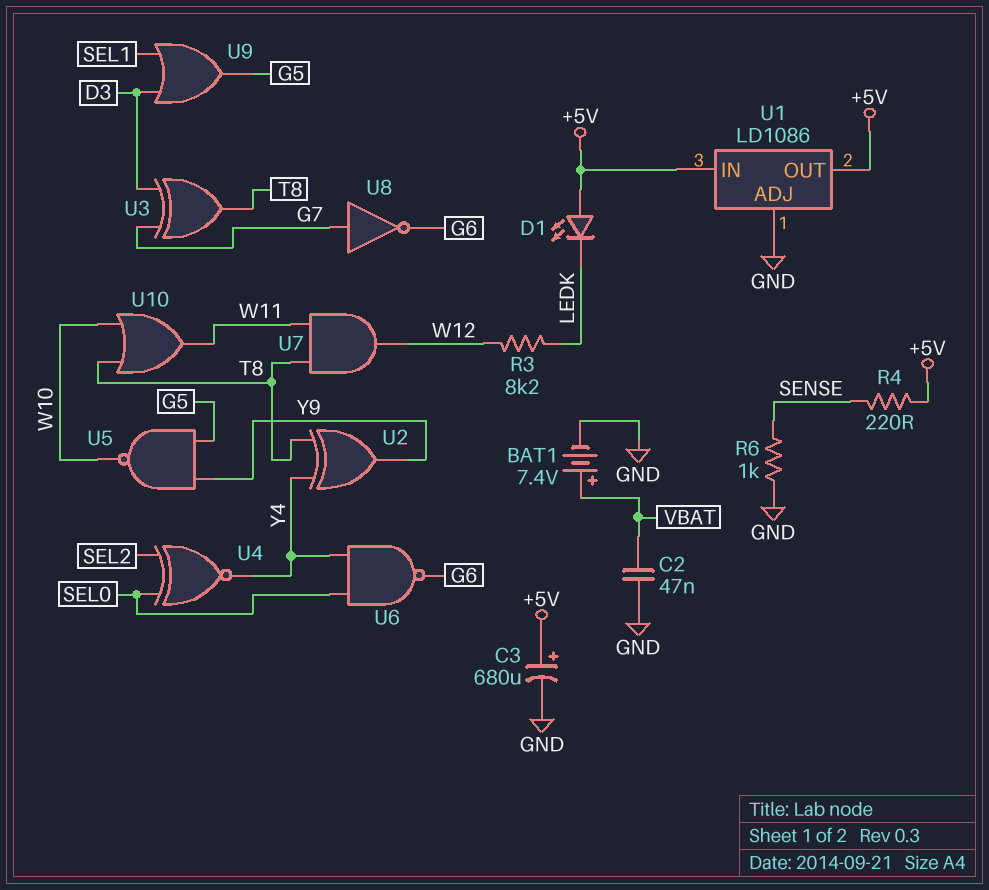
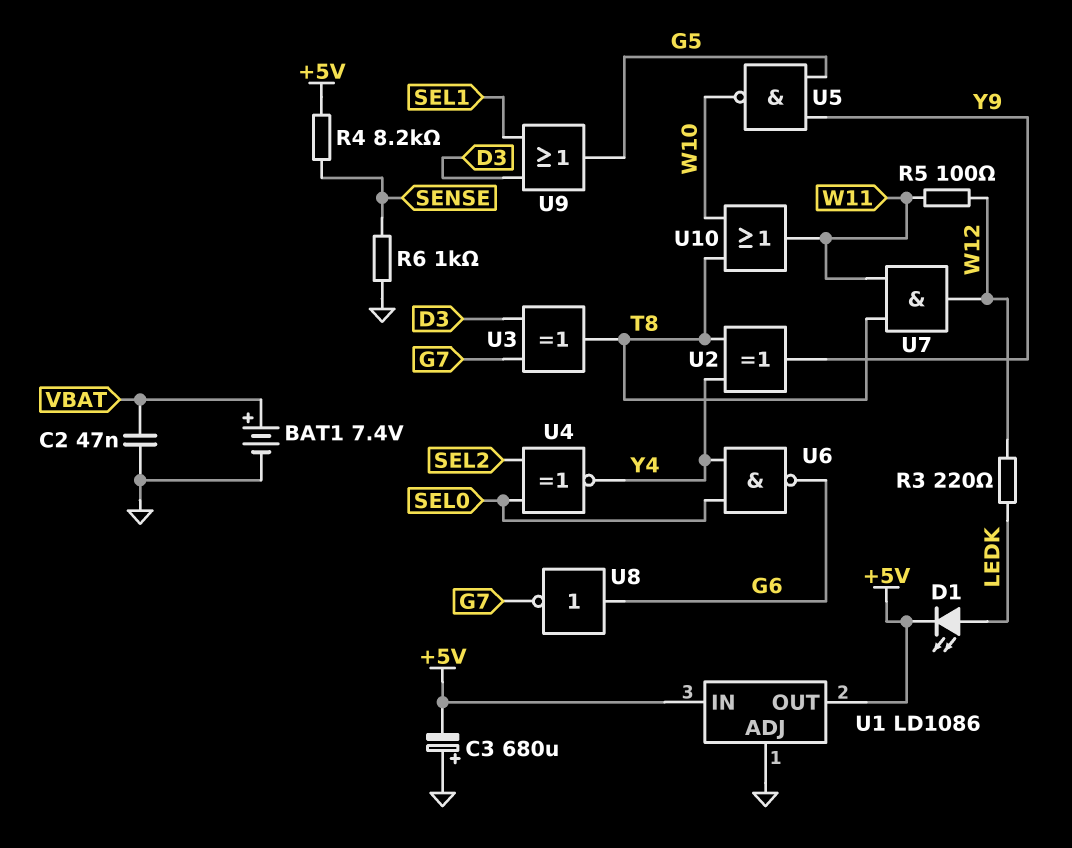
C3: 680uF (plus +5V, minus GND) -> 680uF (plus GND, minus +5V)
D1: LED (A +5V, K LEDK) -> LED (A LEDK, K +5V)
R3: 8.2k (LEDK, W12) -> 220 (LEDK, W12)
R4: 220 (+5V, SENSE) -> 8.2k (+5V, SENSE)
R5: none -> 100 (W11, W12)
U8: NOT (in G7, out G6) -> NOT (in G6, out G7)

